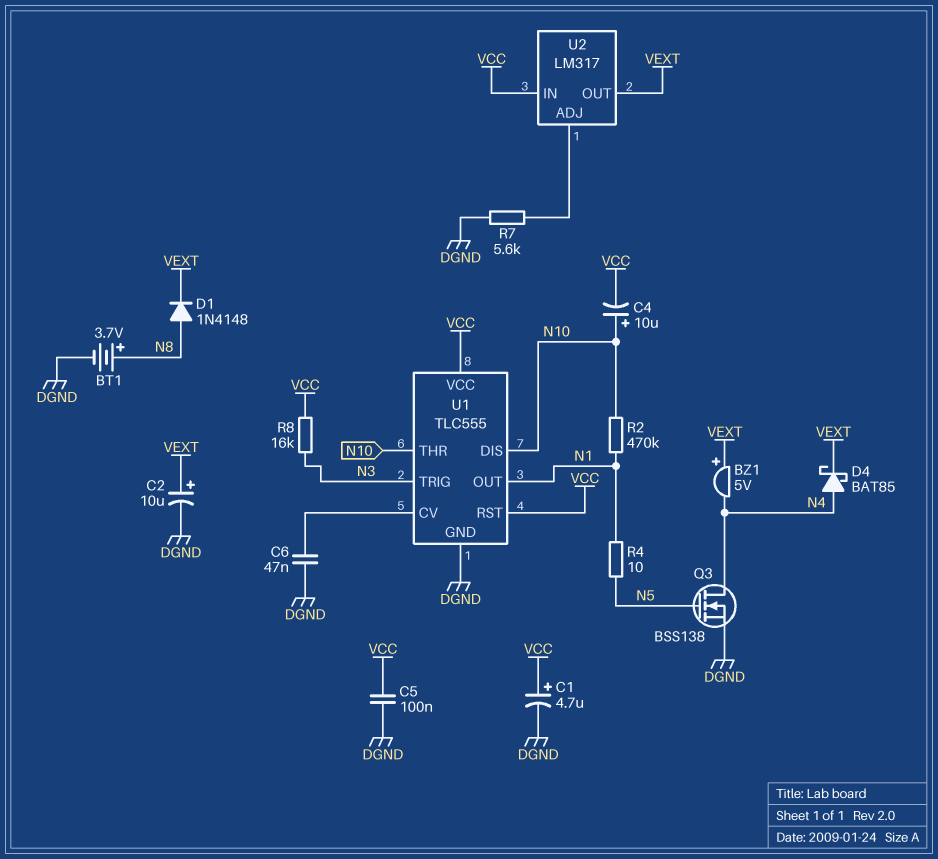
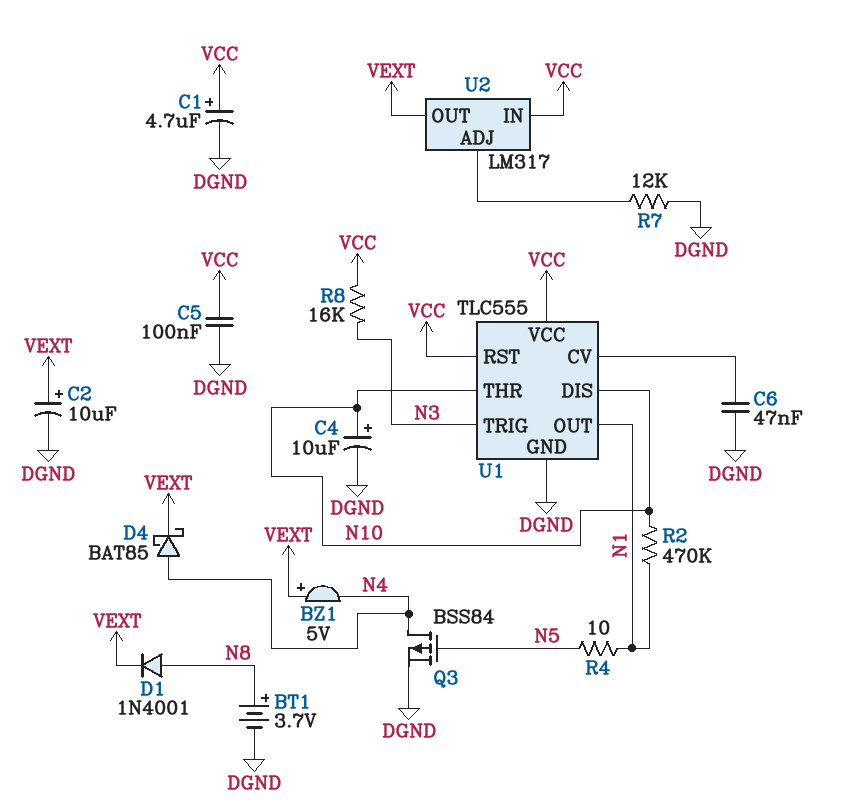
C4: 10uF (plus N10, minus VCC) -> 10uF (plus N10, minus DGND)
D1: diode 1N4148 (A N8, K VEXT) -> diode 1N4001 (A N8, K VEXT)
Q3: NMOS BSS138 (G N5, D N4, S DGND) -> PMOS BSS84 (G N5, D N4, S DGND)
R7: 5.6k (DGND, U2/ADJ) -> 12k (DGND, U2/ADJ)

